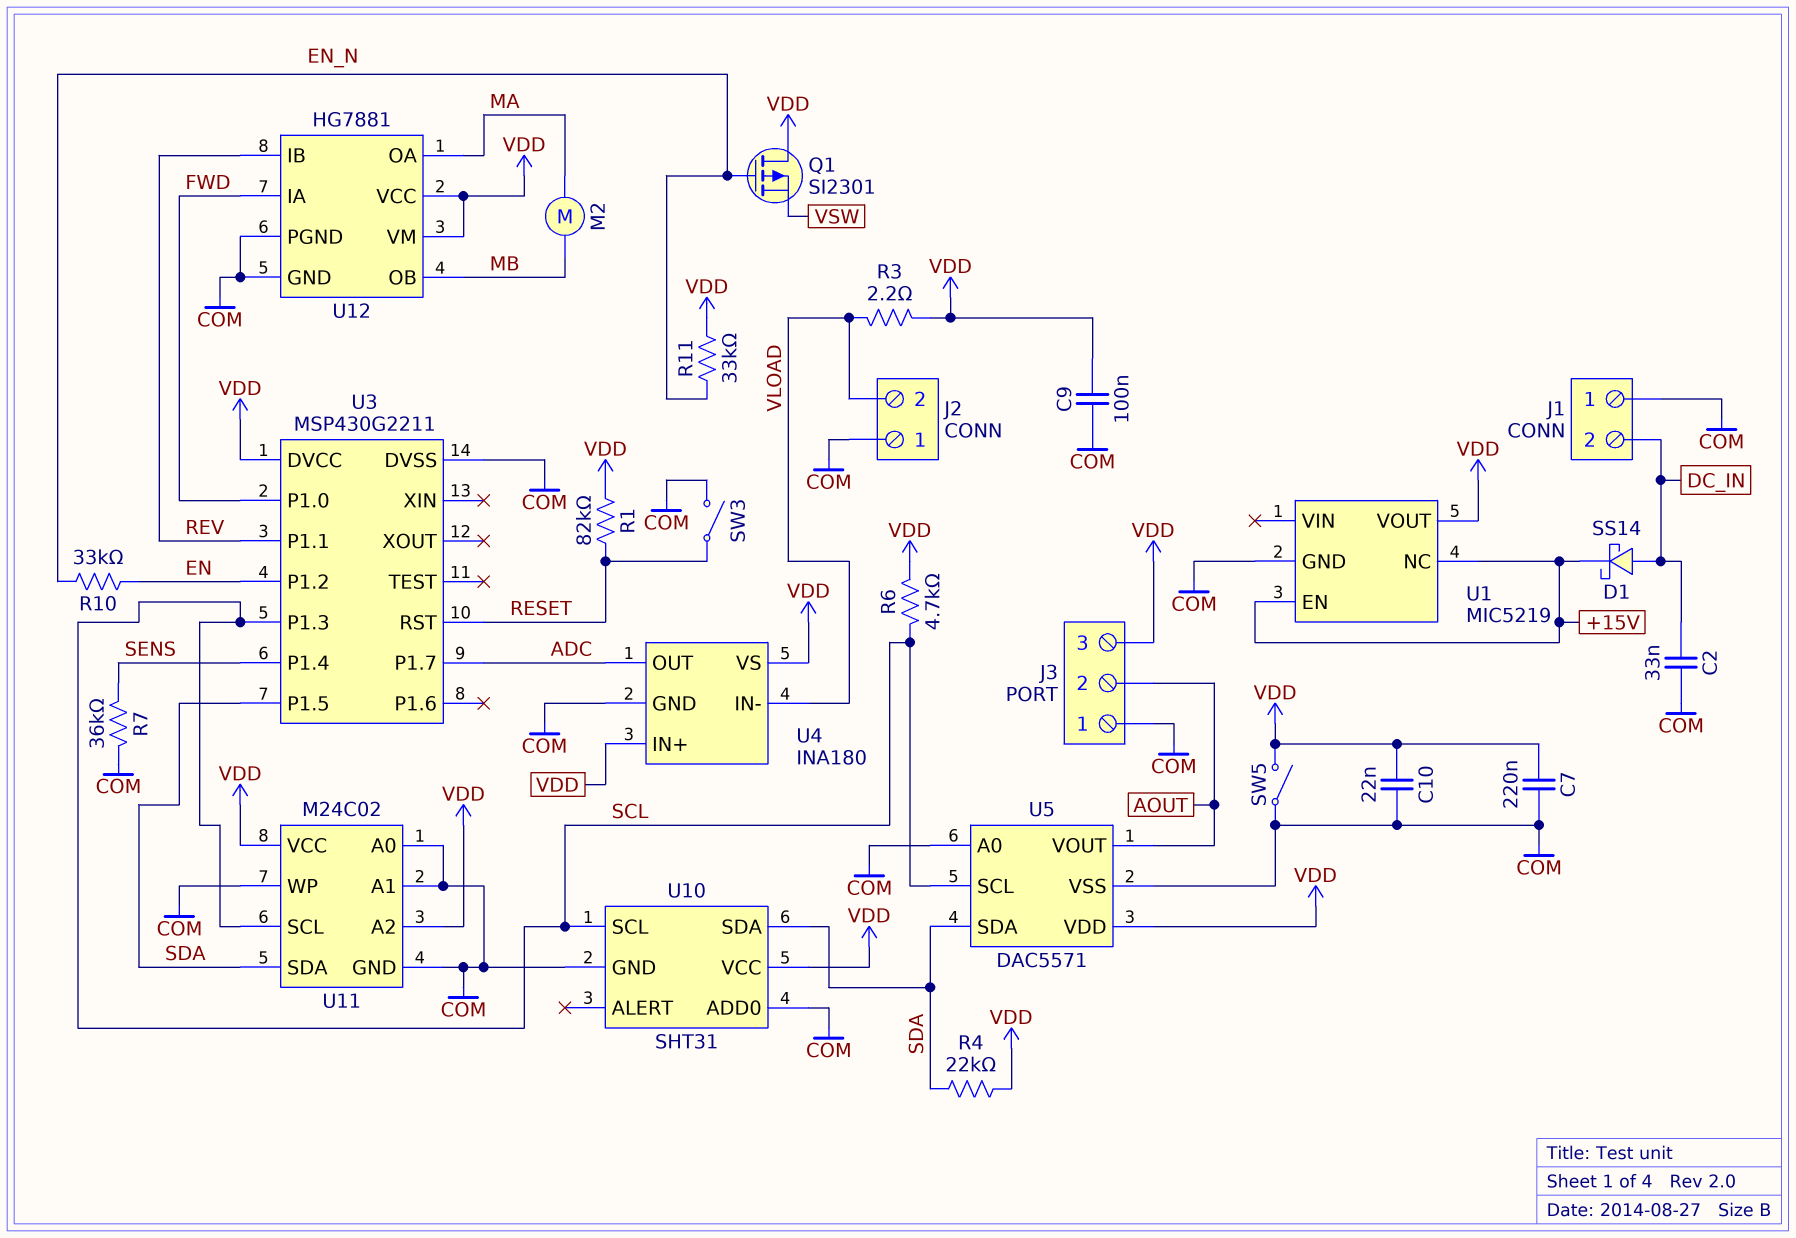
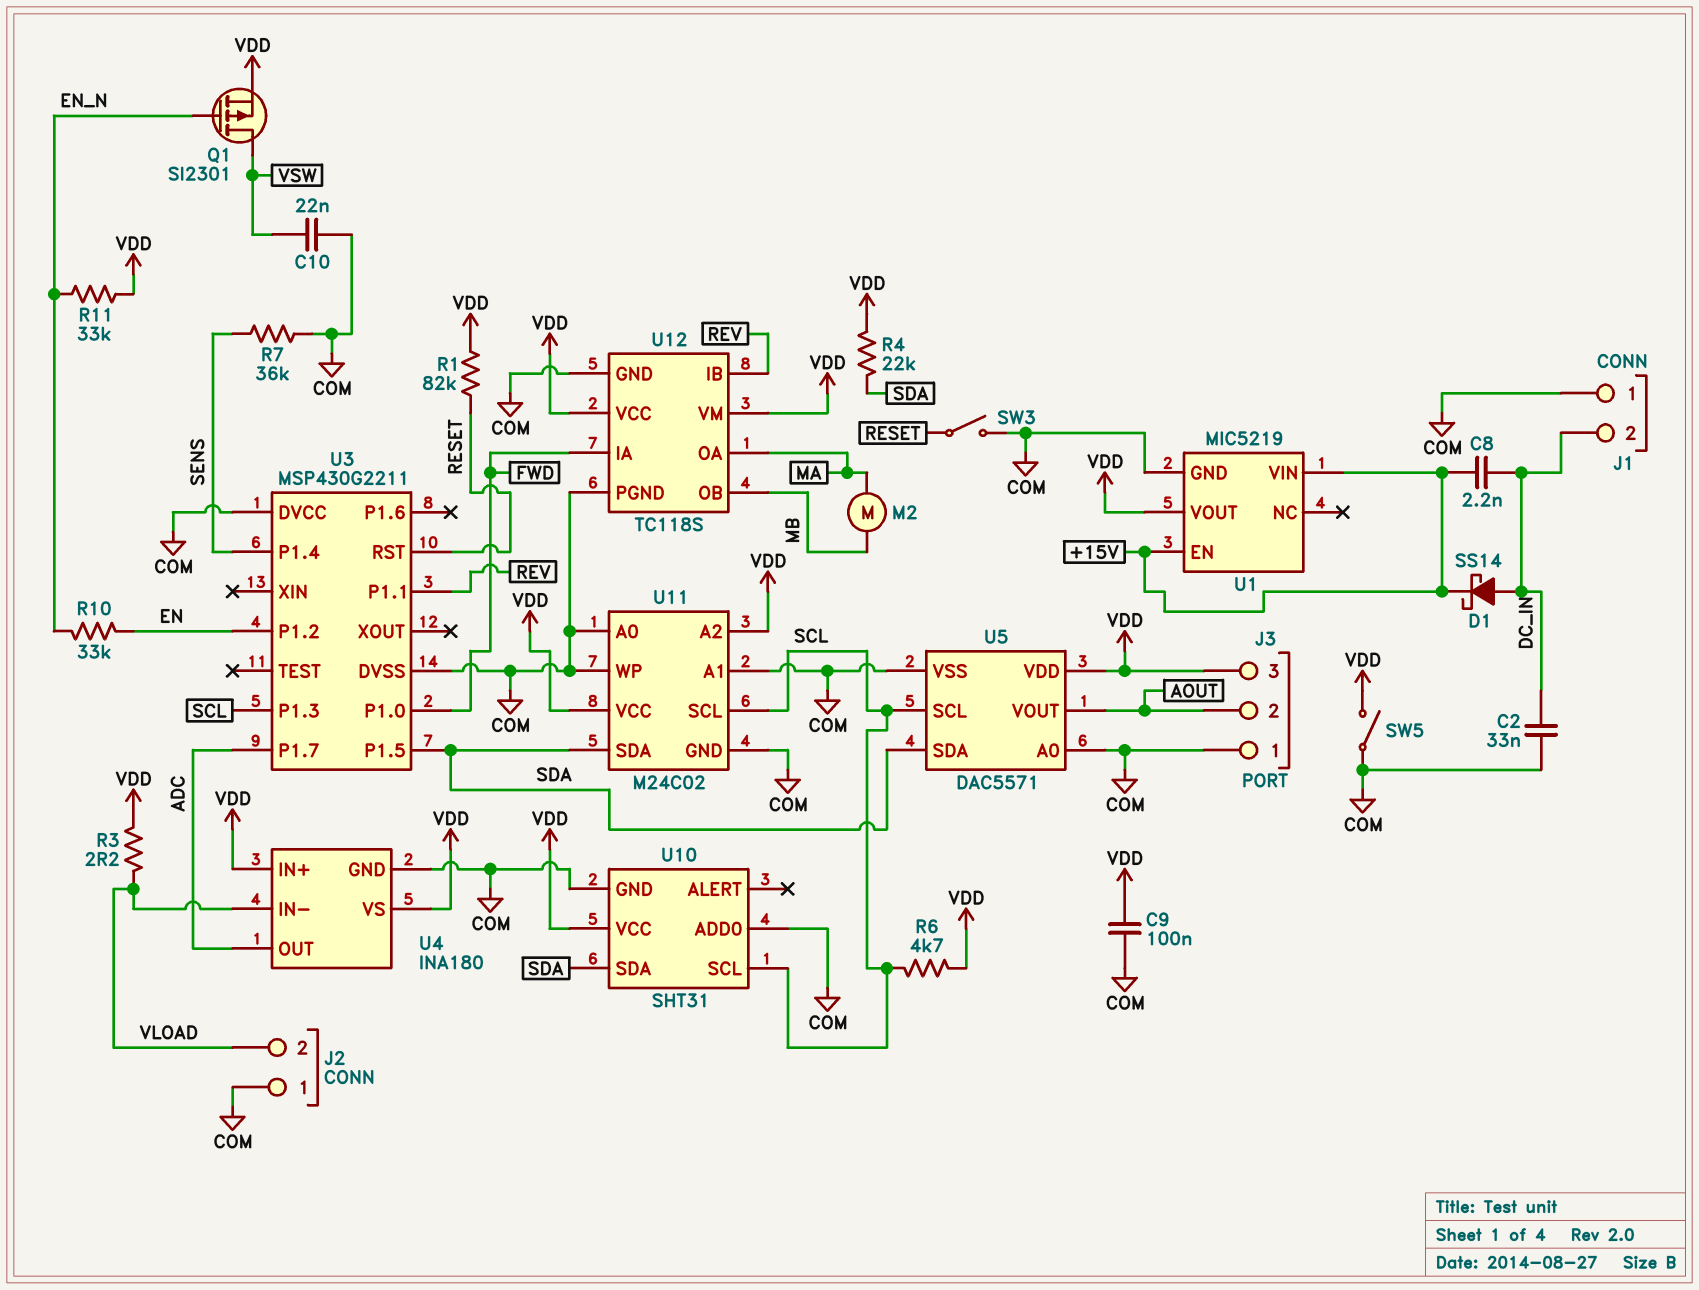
C7: 220nF (COM, VDD) -> none
C8: none -> 2.2nF (+15V, DC_IN)
C10: 22nF (COM, VDD) -> 22nF (COM, VSW)
Q1: PMOS SI2301 (G EN_N, D VDD, S VSW) -> PMOS SI2301 (G EN_N, D VSW, S VDD)
U1 pin NC: +15V -> none
U1 pin VIN: none -> +15V
U3 pin DVCC: VDD -> COM
U12: HG7881 -> TC118S

